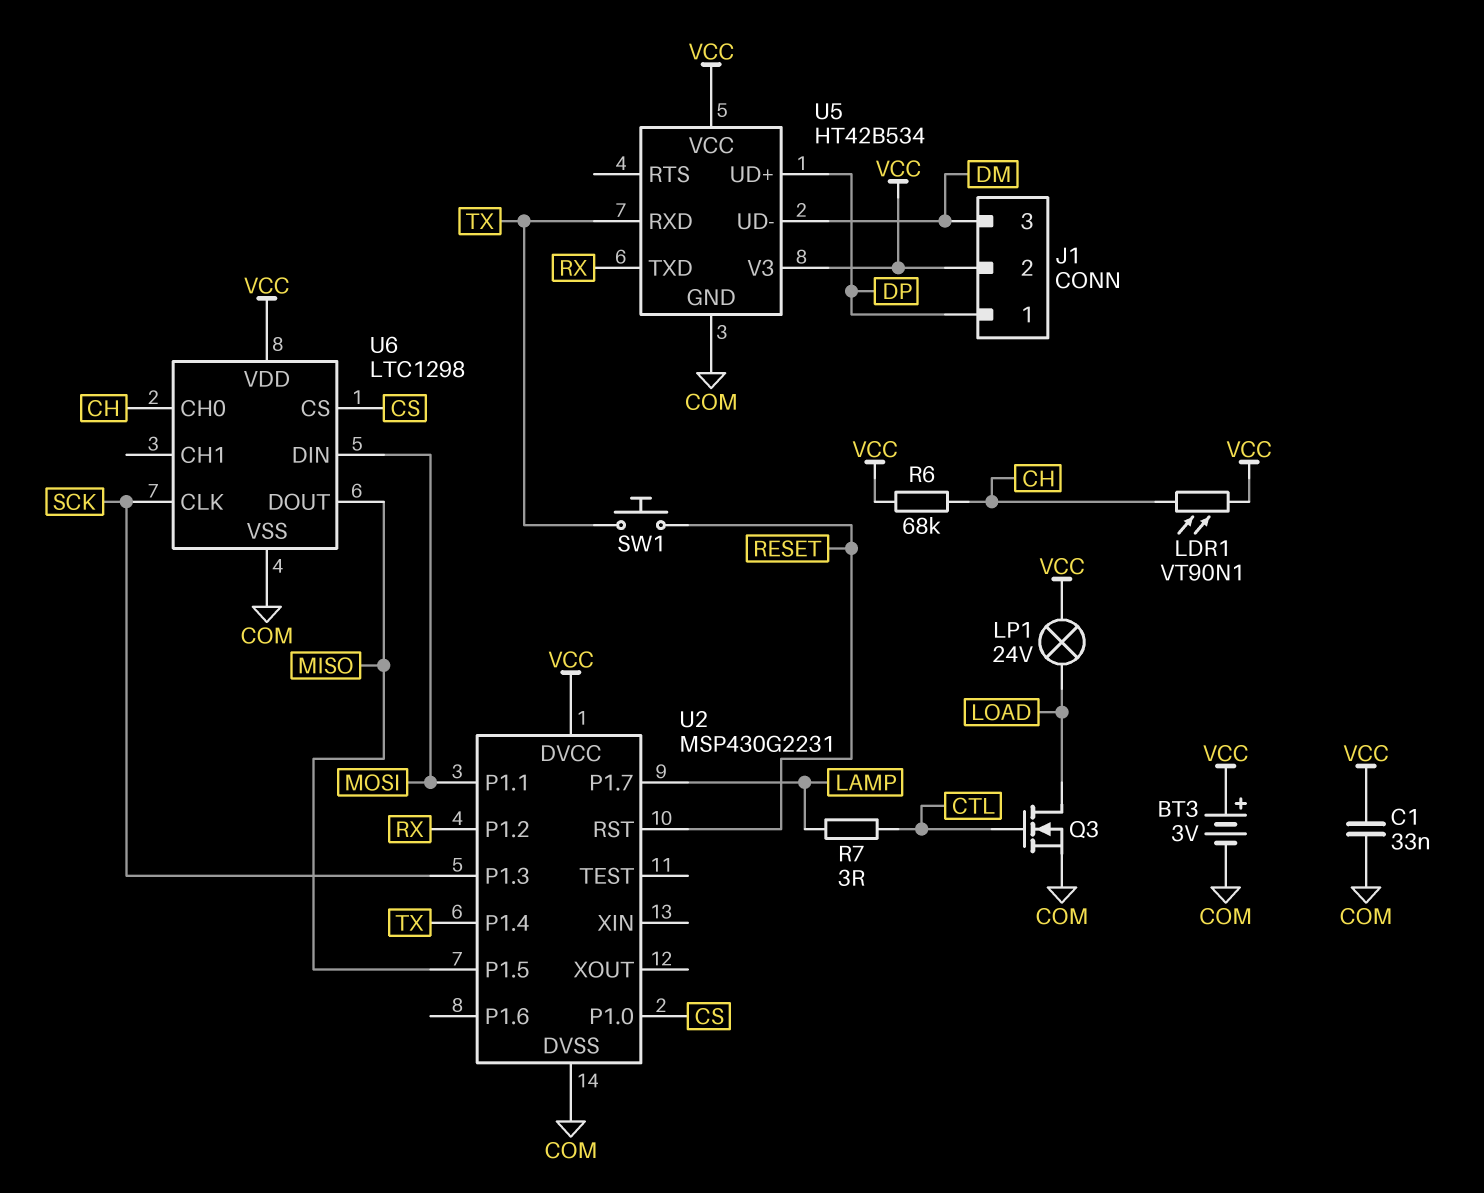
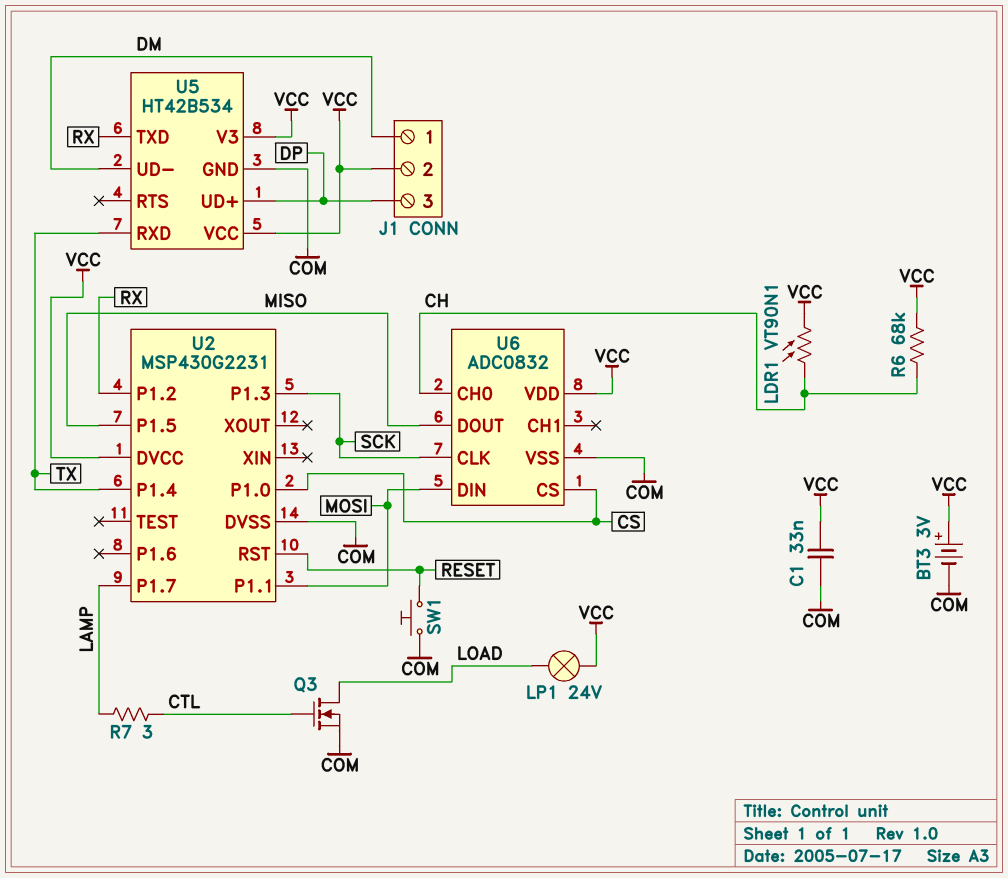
J1 pin 1: DP -> DM
J1 pin 3: DM -> DP
SW1: button (RESET, TX) -> button (COM, RESET)
U6: LTC1298 -> ADC0832

